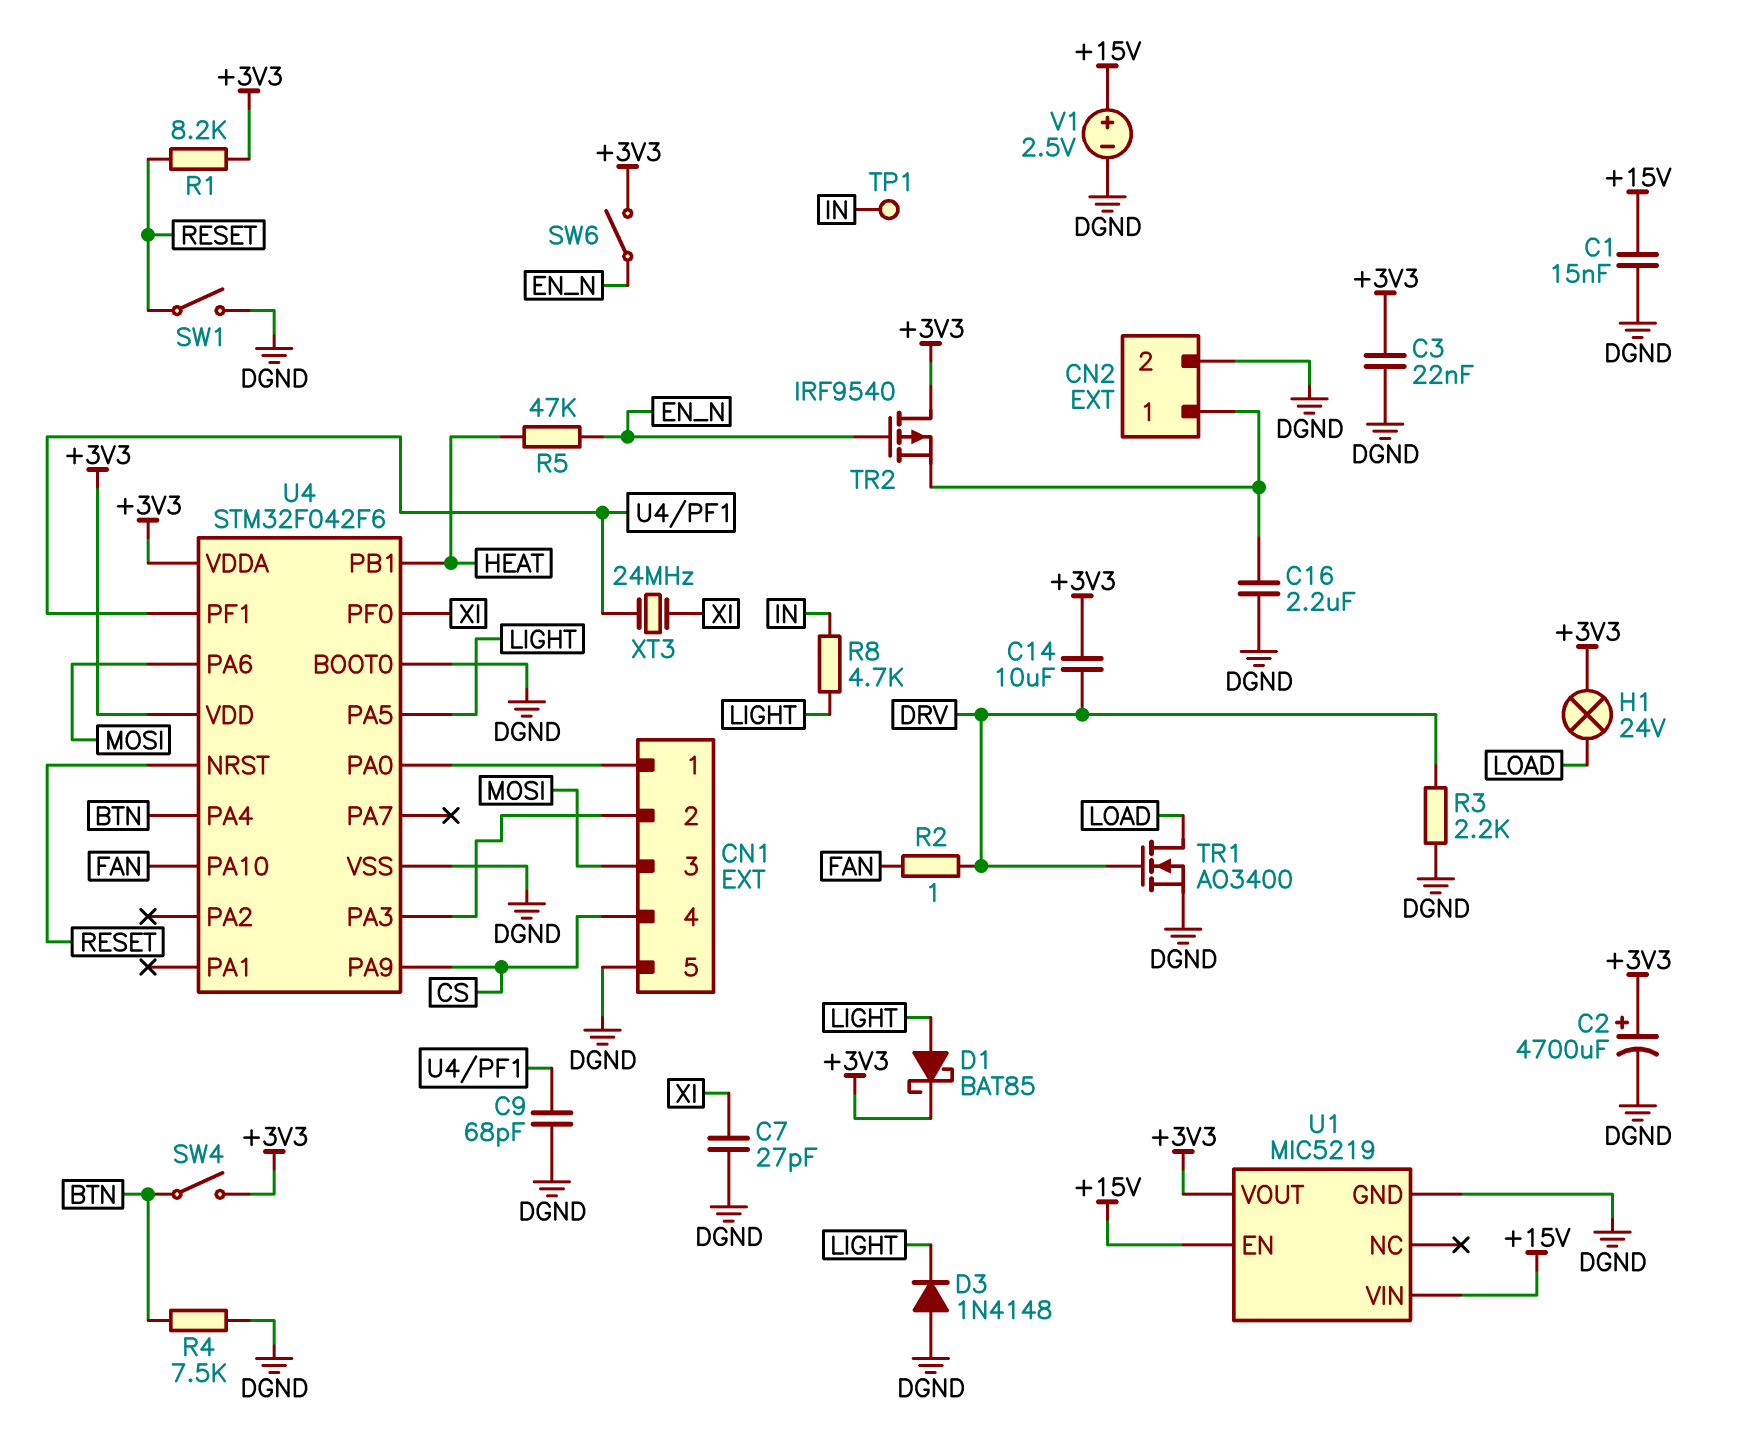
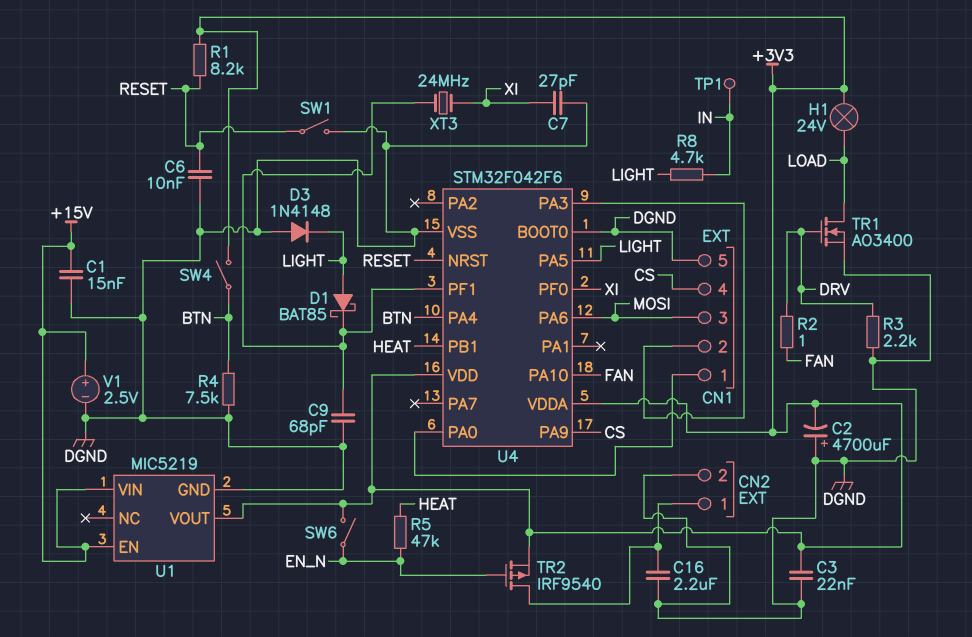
C2: 4700uF (plus +3V3, minus DGND) -> 4700uF (plus DGND, minus +3V3)
C6: none -> 10nF (DGND, RESET)
C14: 10uF (+3V3, DRV) -> none
D1: schottky BAT85 (A LIGHT, K +3V3) -> schottky BAT85 (A LIGHT, K U4/PF1)
TR2: PMOS IRF9540 (G EN_N, D +3V3, S CN2/1) -> PMOS IRF9540 (G EN_N, D CN2/1, S +3V3)

